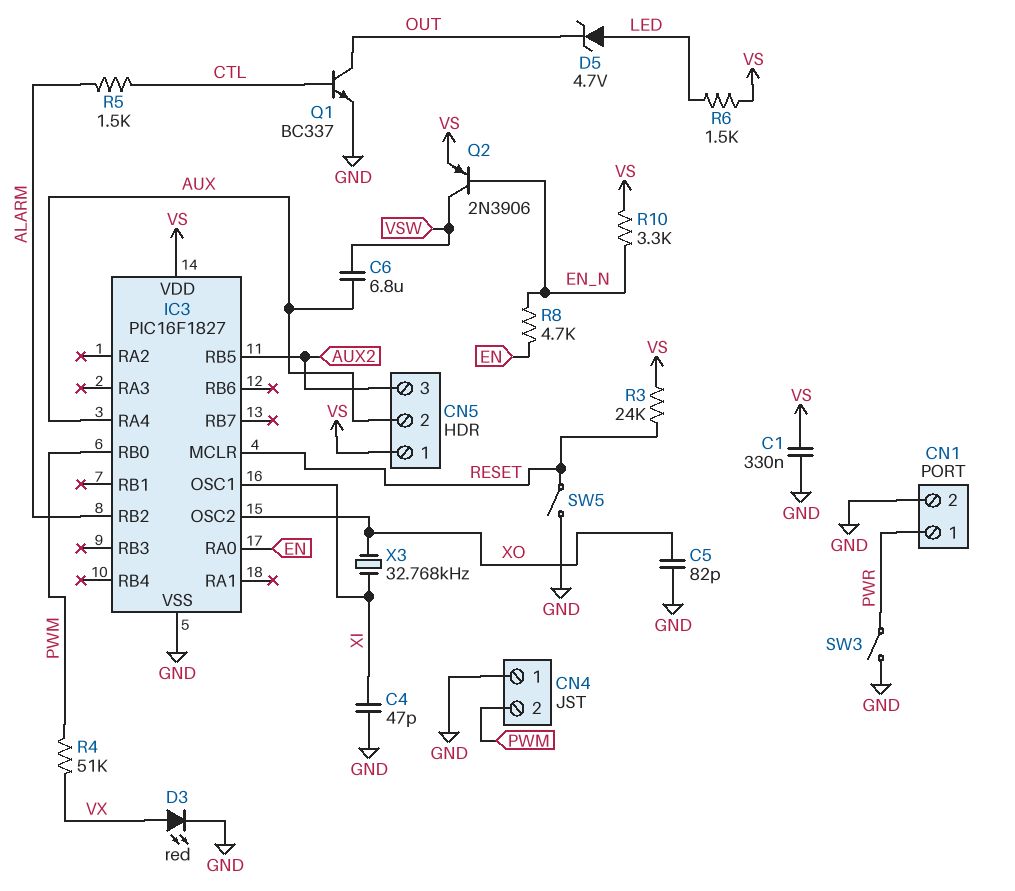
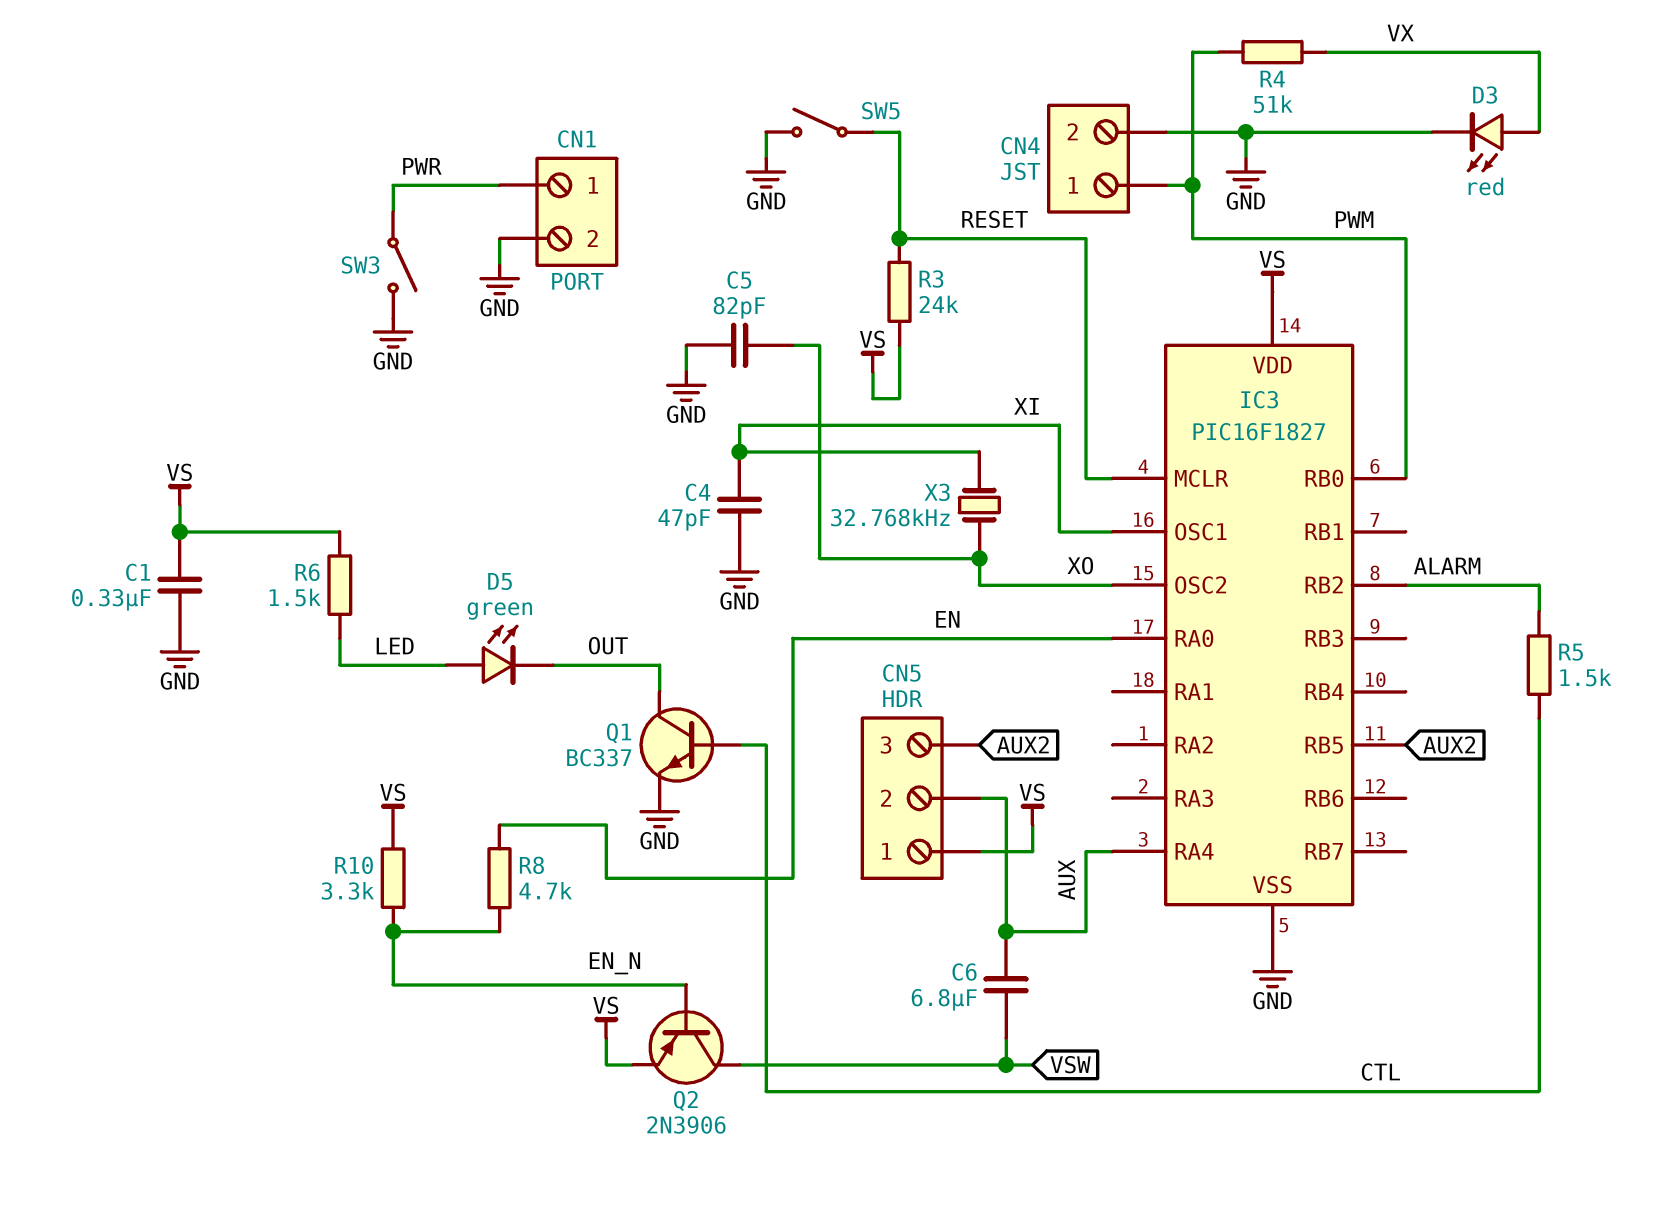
CN4 pin 1: GND -> PWM
CN4 pin 2: PWM -> GND
D5: zener 4.7V (A LED, K OUT) -> LED green (A LED, K OUT)

